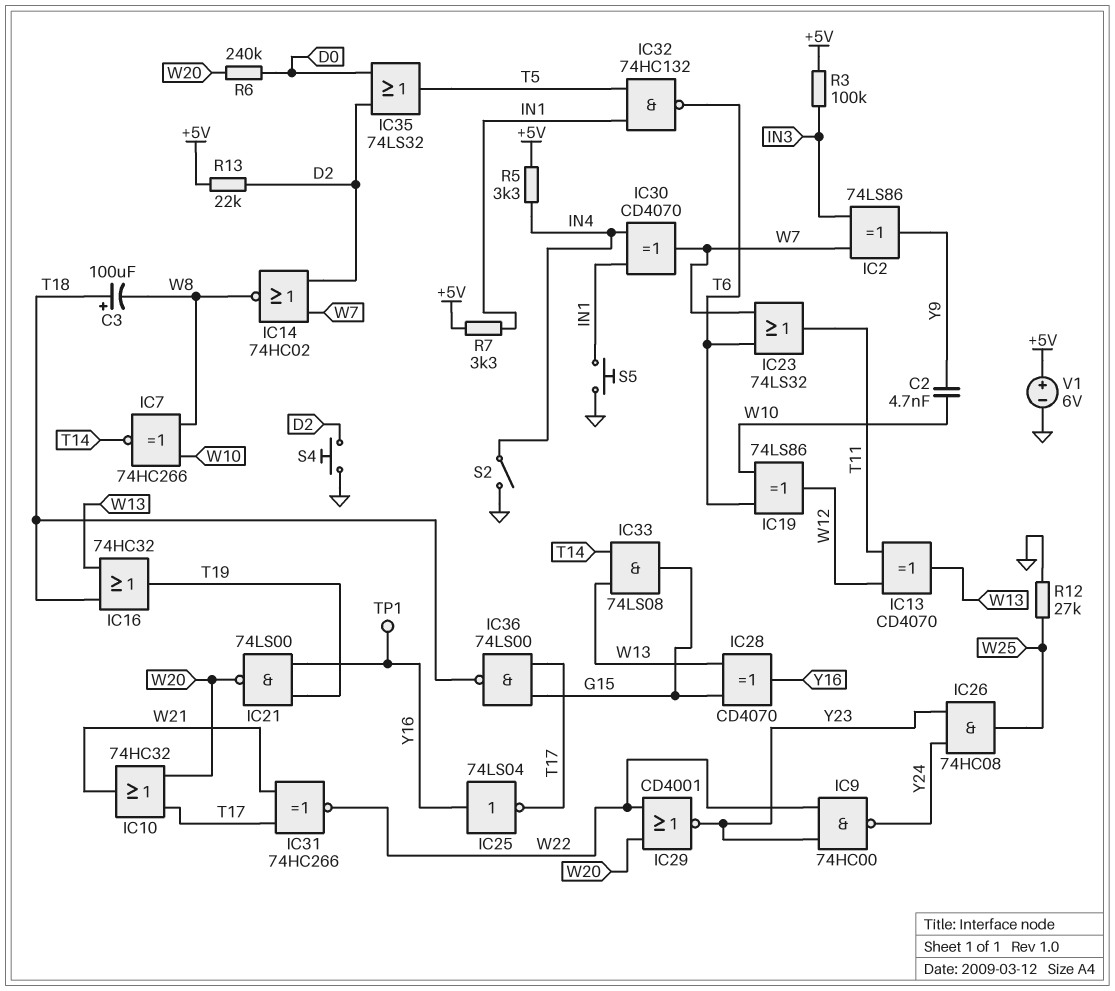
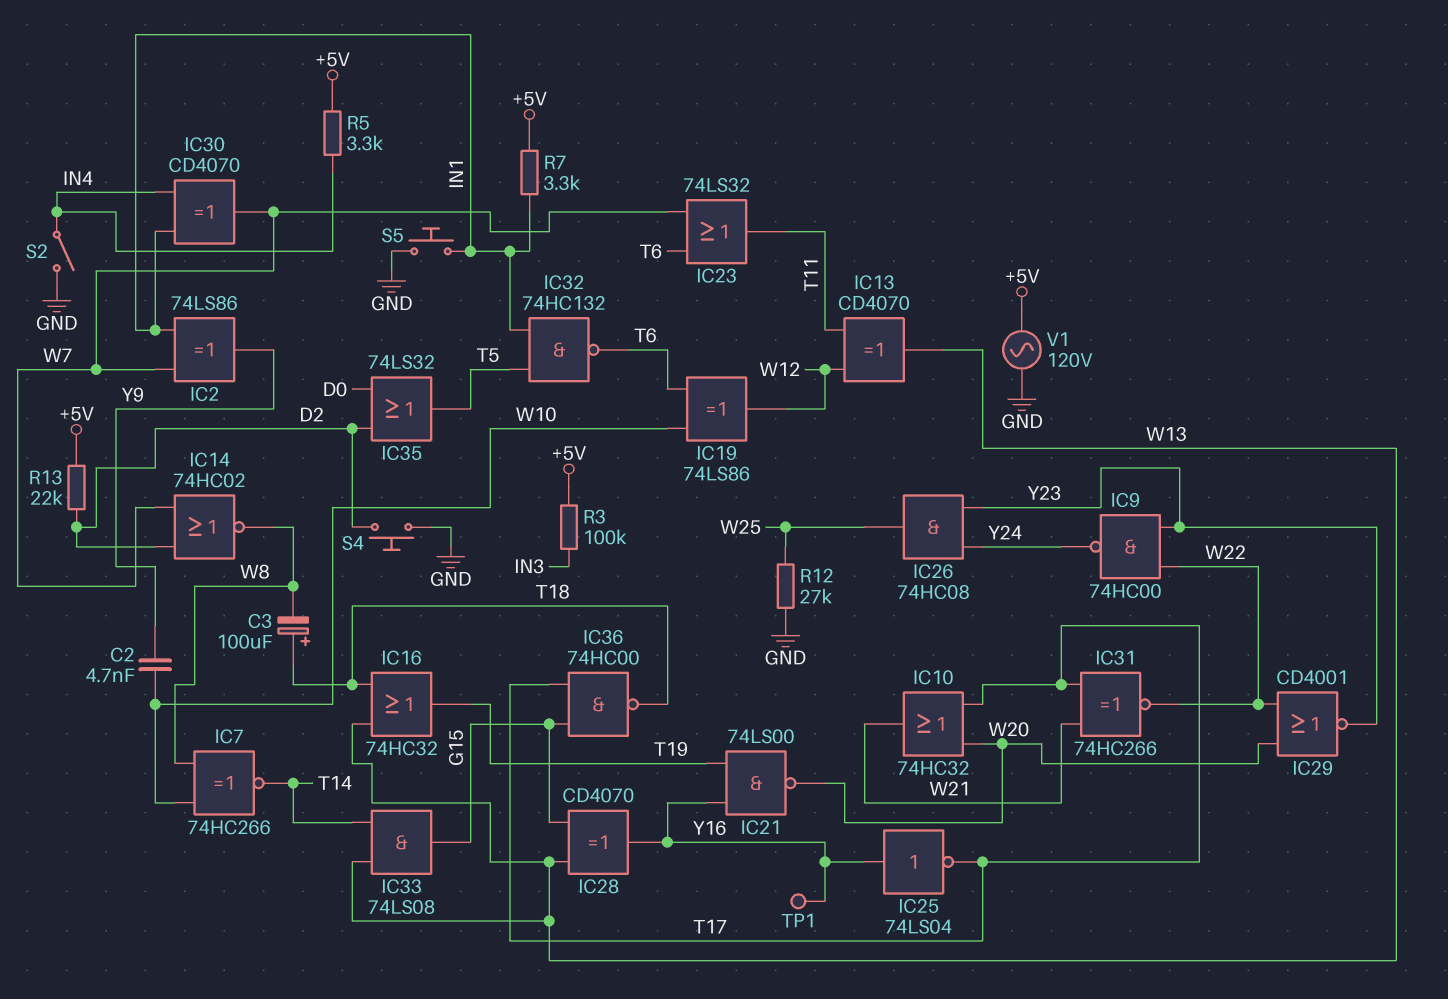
IC2: XOR 74LS86 (in IN3, in W7, out Y9) -> XOR 74LS86 (in IN1, in W7, out Y9)
IC36: NAND 74LS00 (in G15, in T17, out T18) -> NAND 74HC00 (in G15, in T17, out T18)
R6: 240k (D0, W20) -> none
V1: 6V (plus +5V, minus GND) -> AC 120V (+5V, GND)

